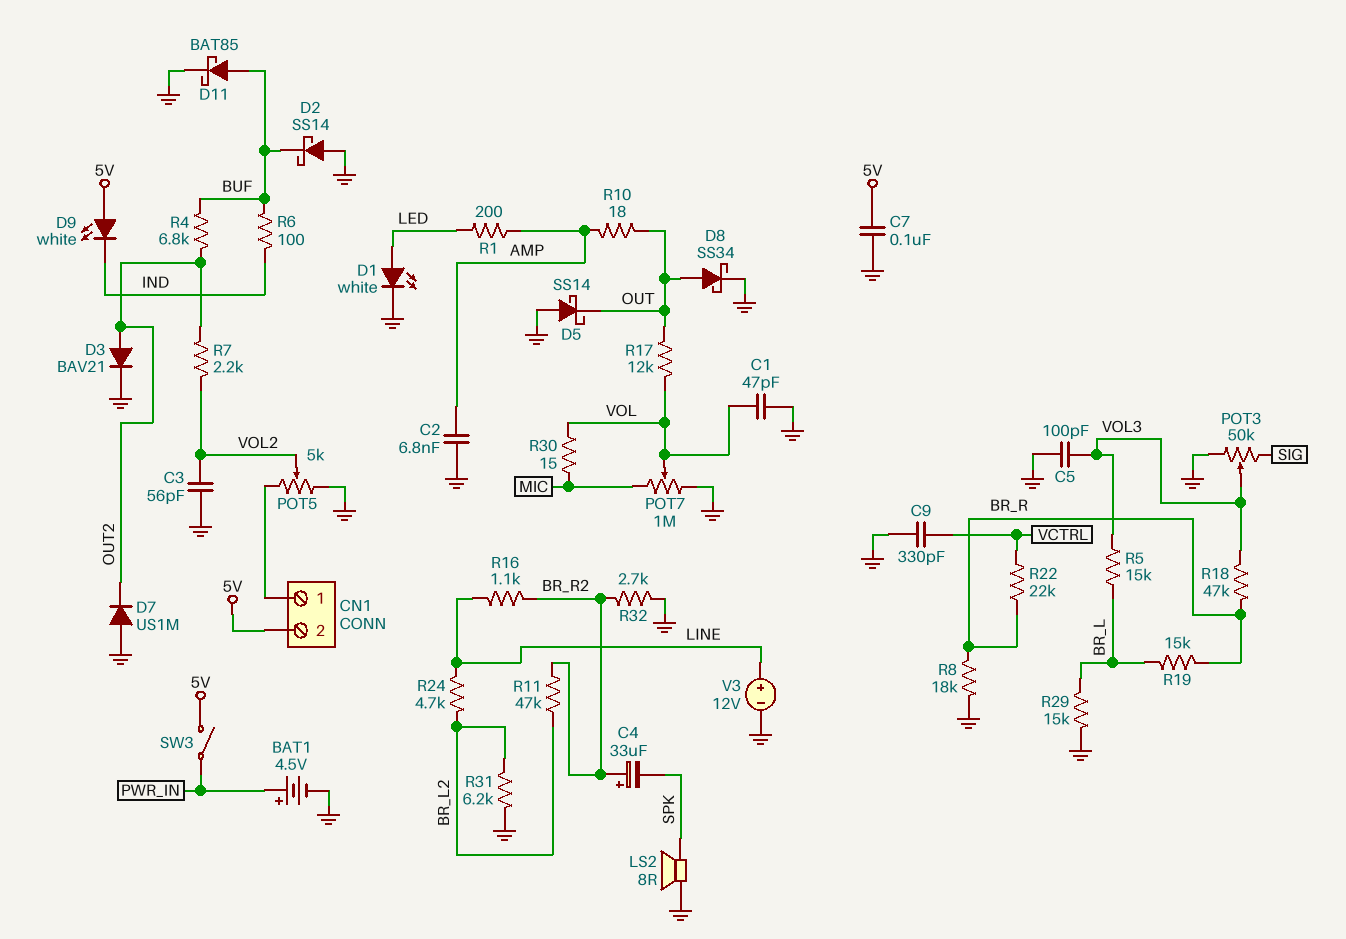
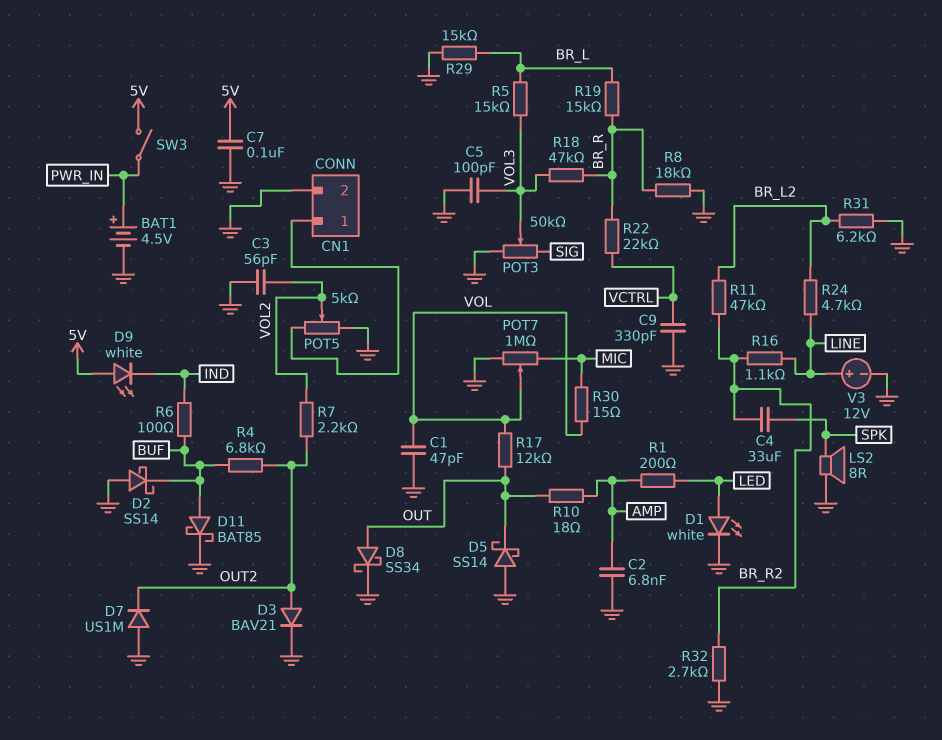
C4: 33uF (plus BR_R2, minus SPK) -> 33uF (BR_R2, SPK)
CN1 pin 2: 5V -> GND

